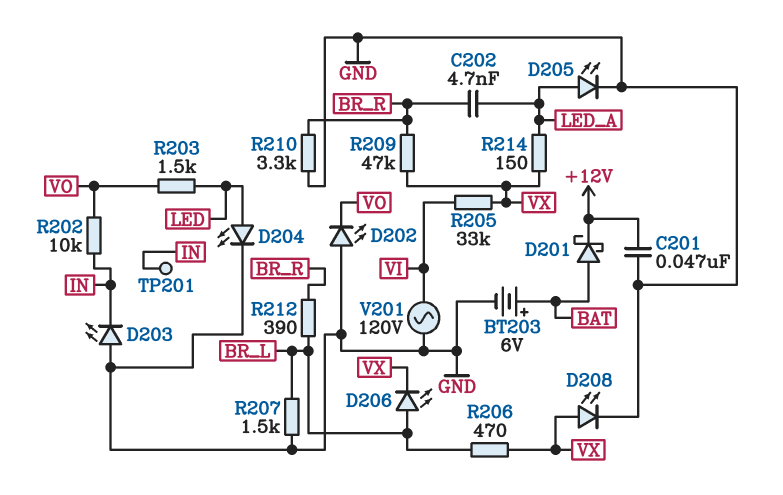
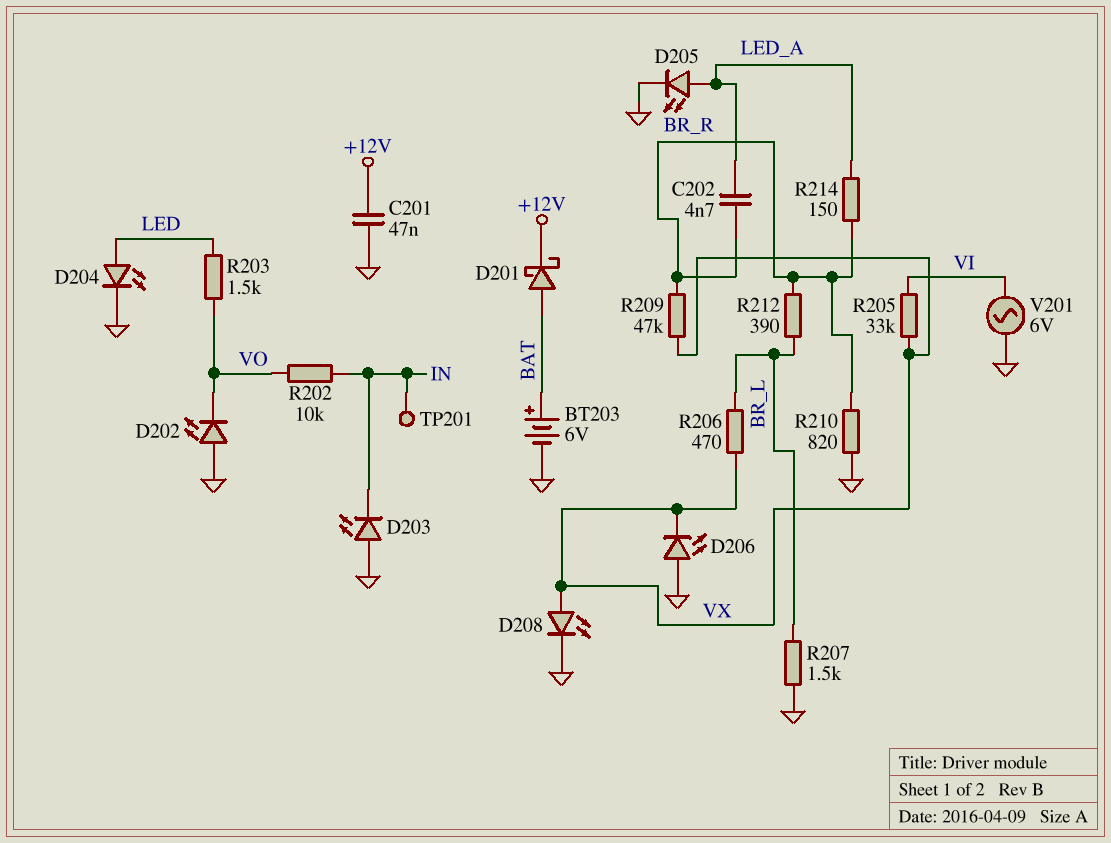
D206: LED (A BR_L, K VX) -> LED (A GND, K VX)
R210: 3.3k (BR_R, GND) -> 820 (BR_R, GND)
R214: 150 (LED_A, VX) -> 150 (BR_R, LED_A)
V201: AC 120V (GND, VI) -> AC 6V (GND, VI)

